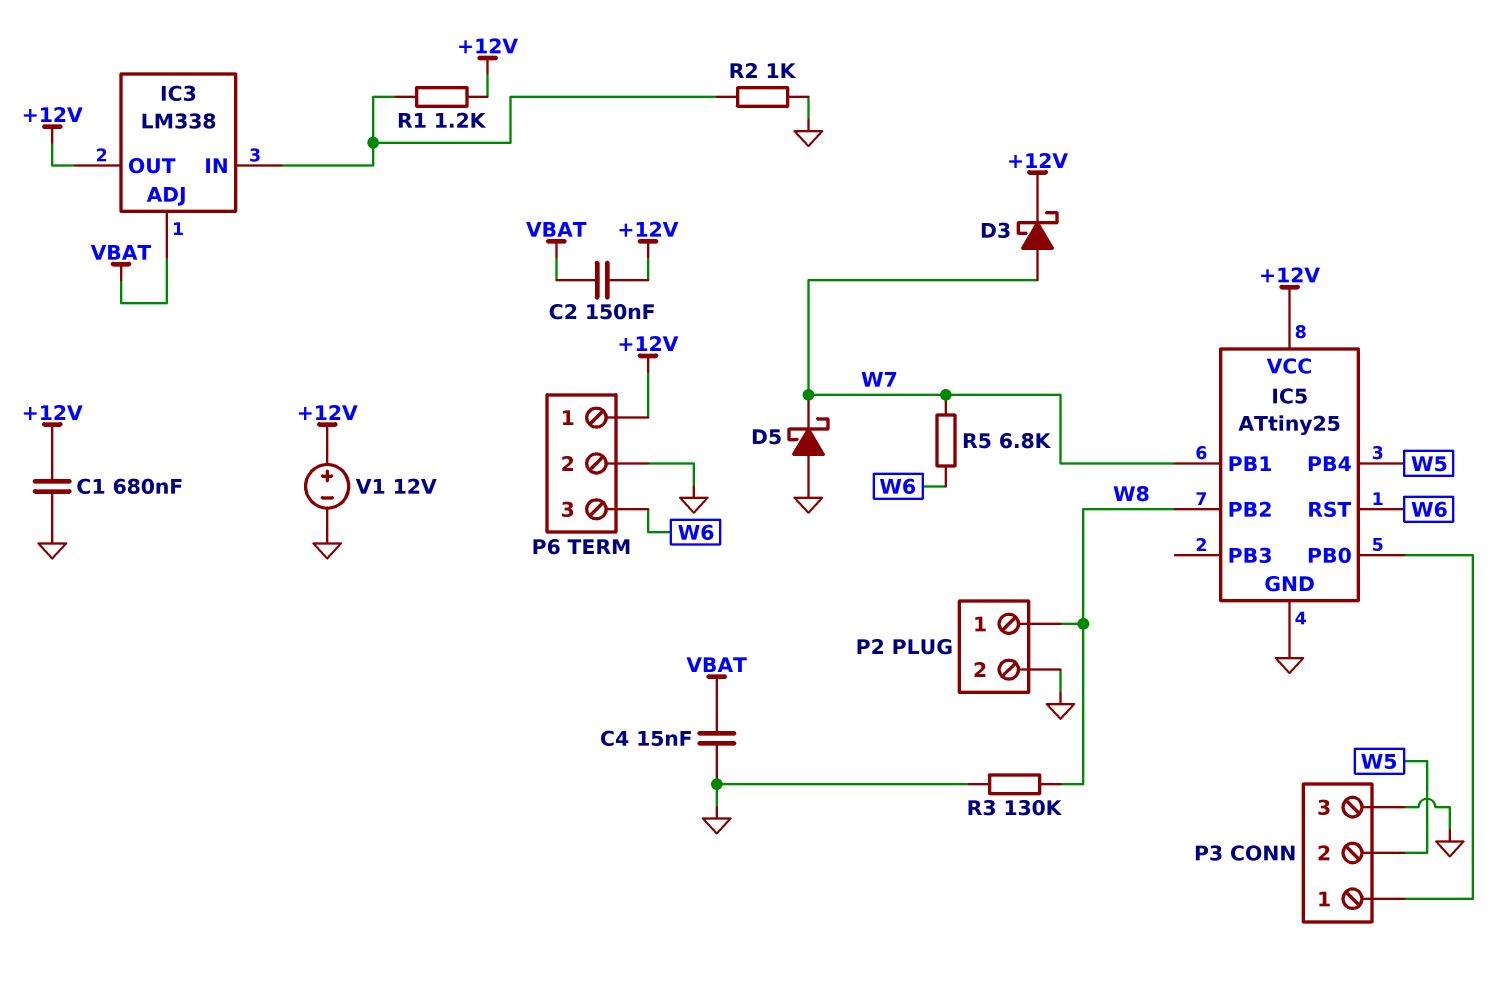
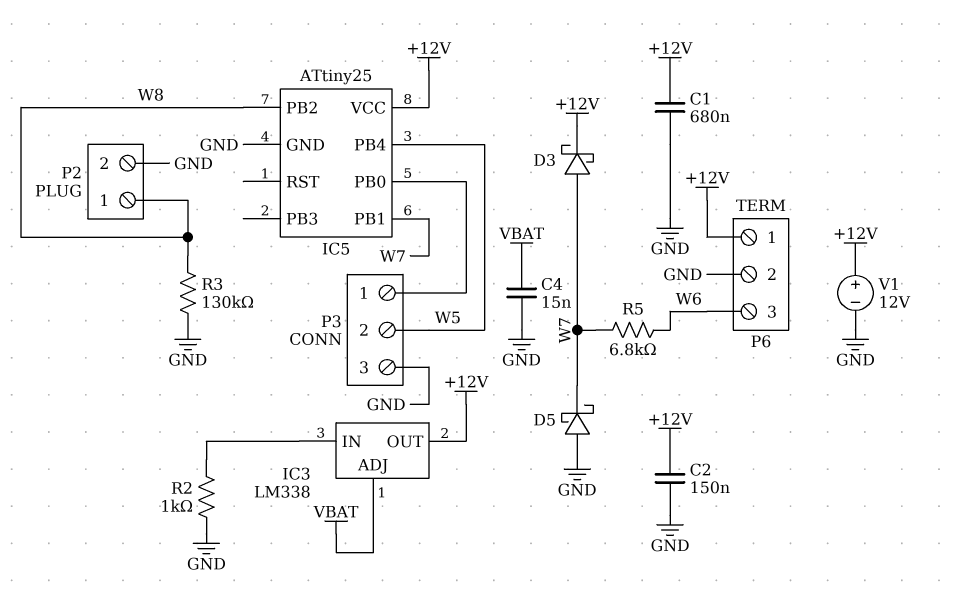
C2: 150nF (+12V, VBAT) -> 150nF (+12V, GND)
IC5 pin RST: W6 -> none
R1: 1.2k (+12V, IC3/IN) -> none

